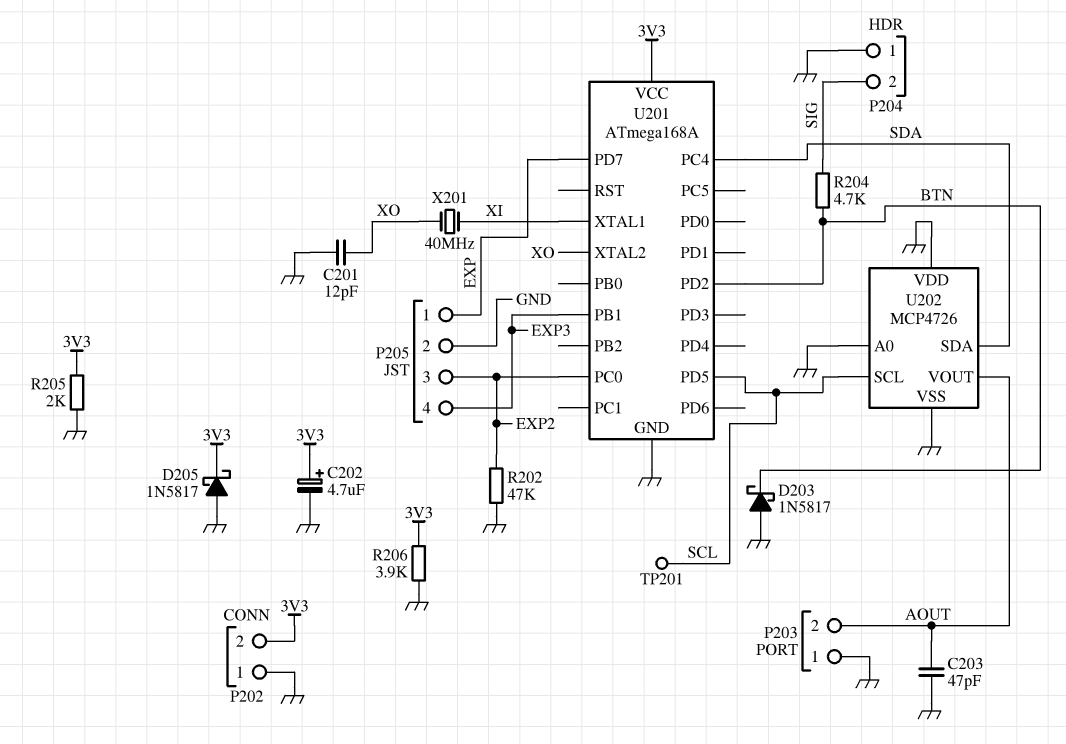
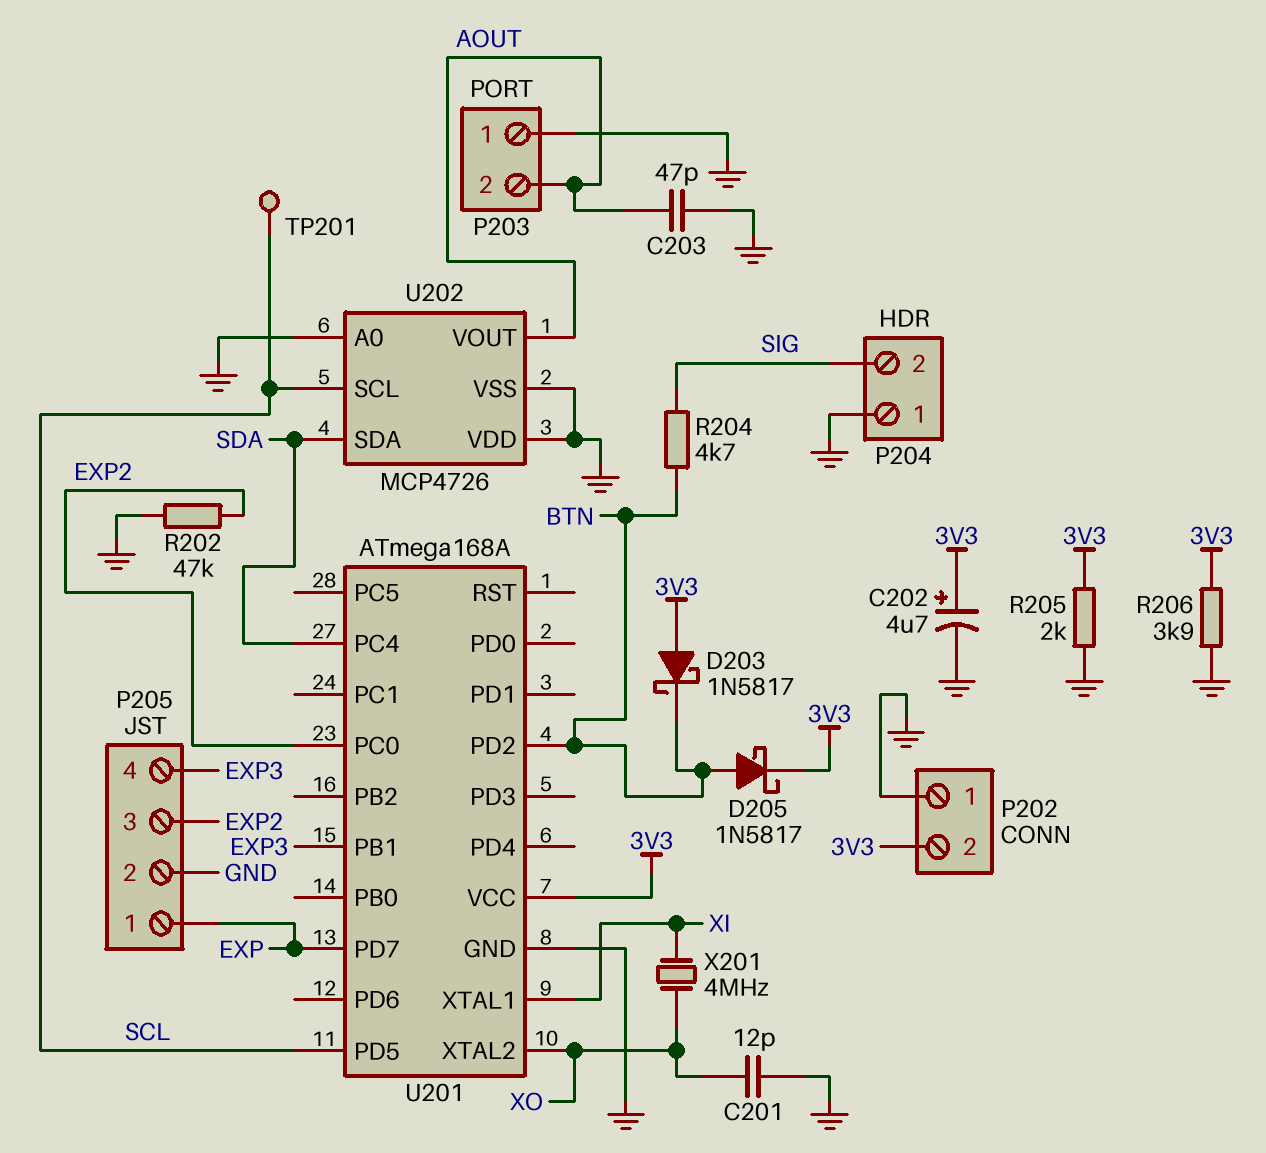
D203: schottky 1N5817 (A GND, K BTN) -> schottky 1N5817 (A 3V3, K BTN)
D205: schottky 1N5817 (A GND, K 3V3) -> schottky 1N5817 (A BTN, K 3V3)
X201: 40MHz (XI, XO) -> 4MHz (XI, XO)

